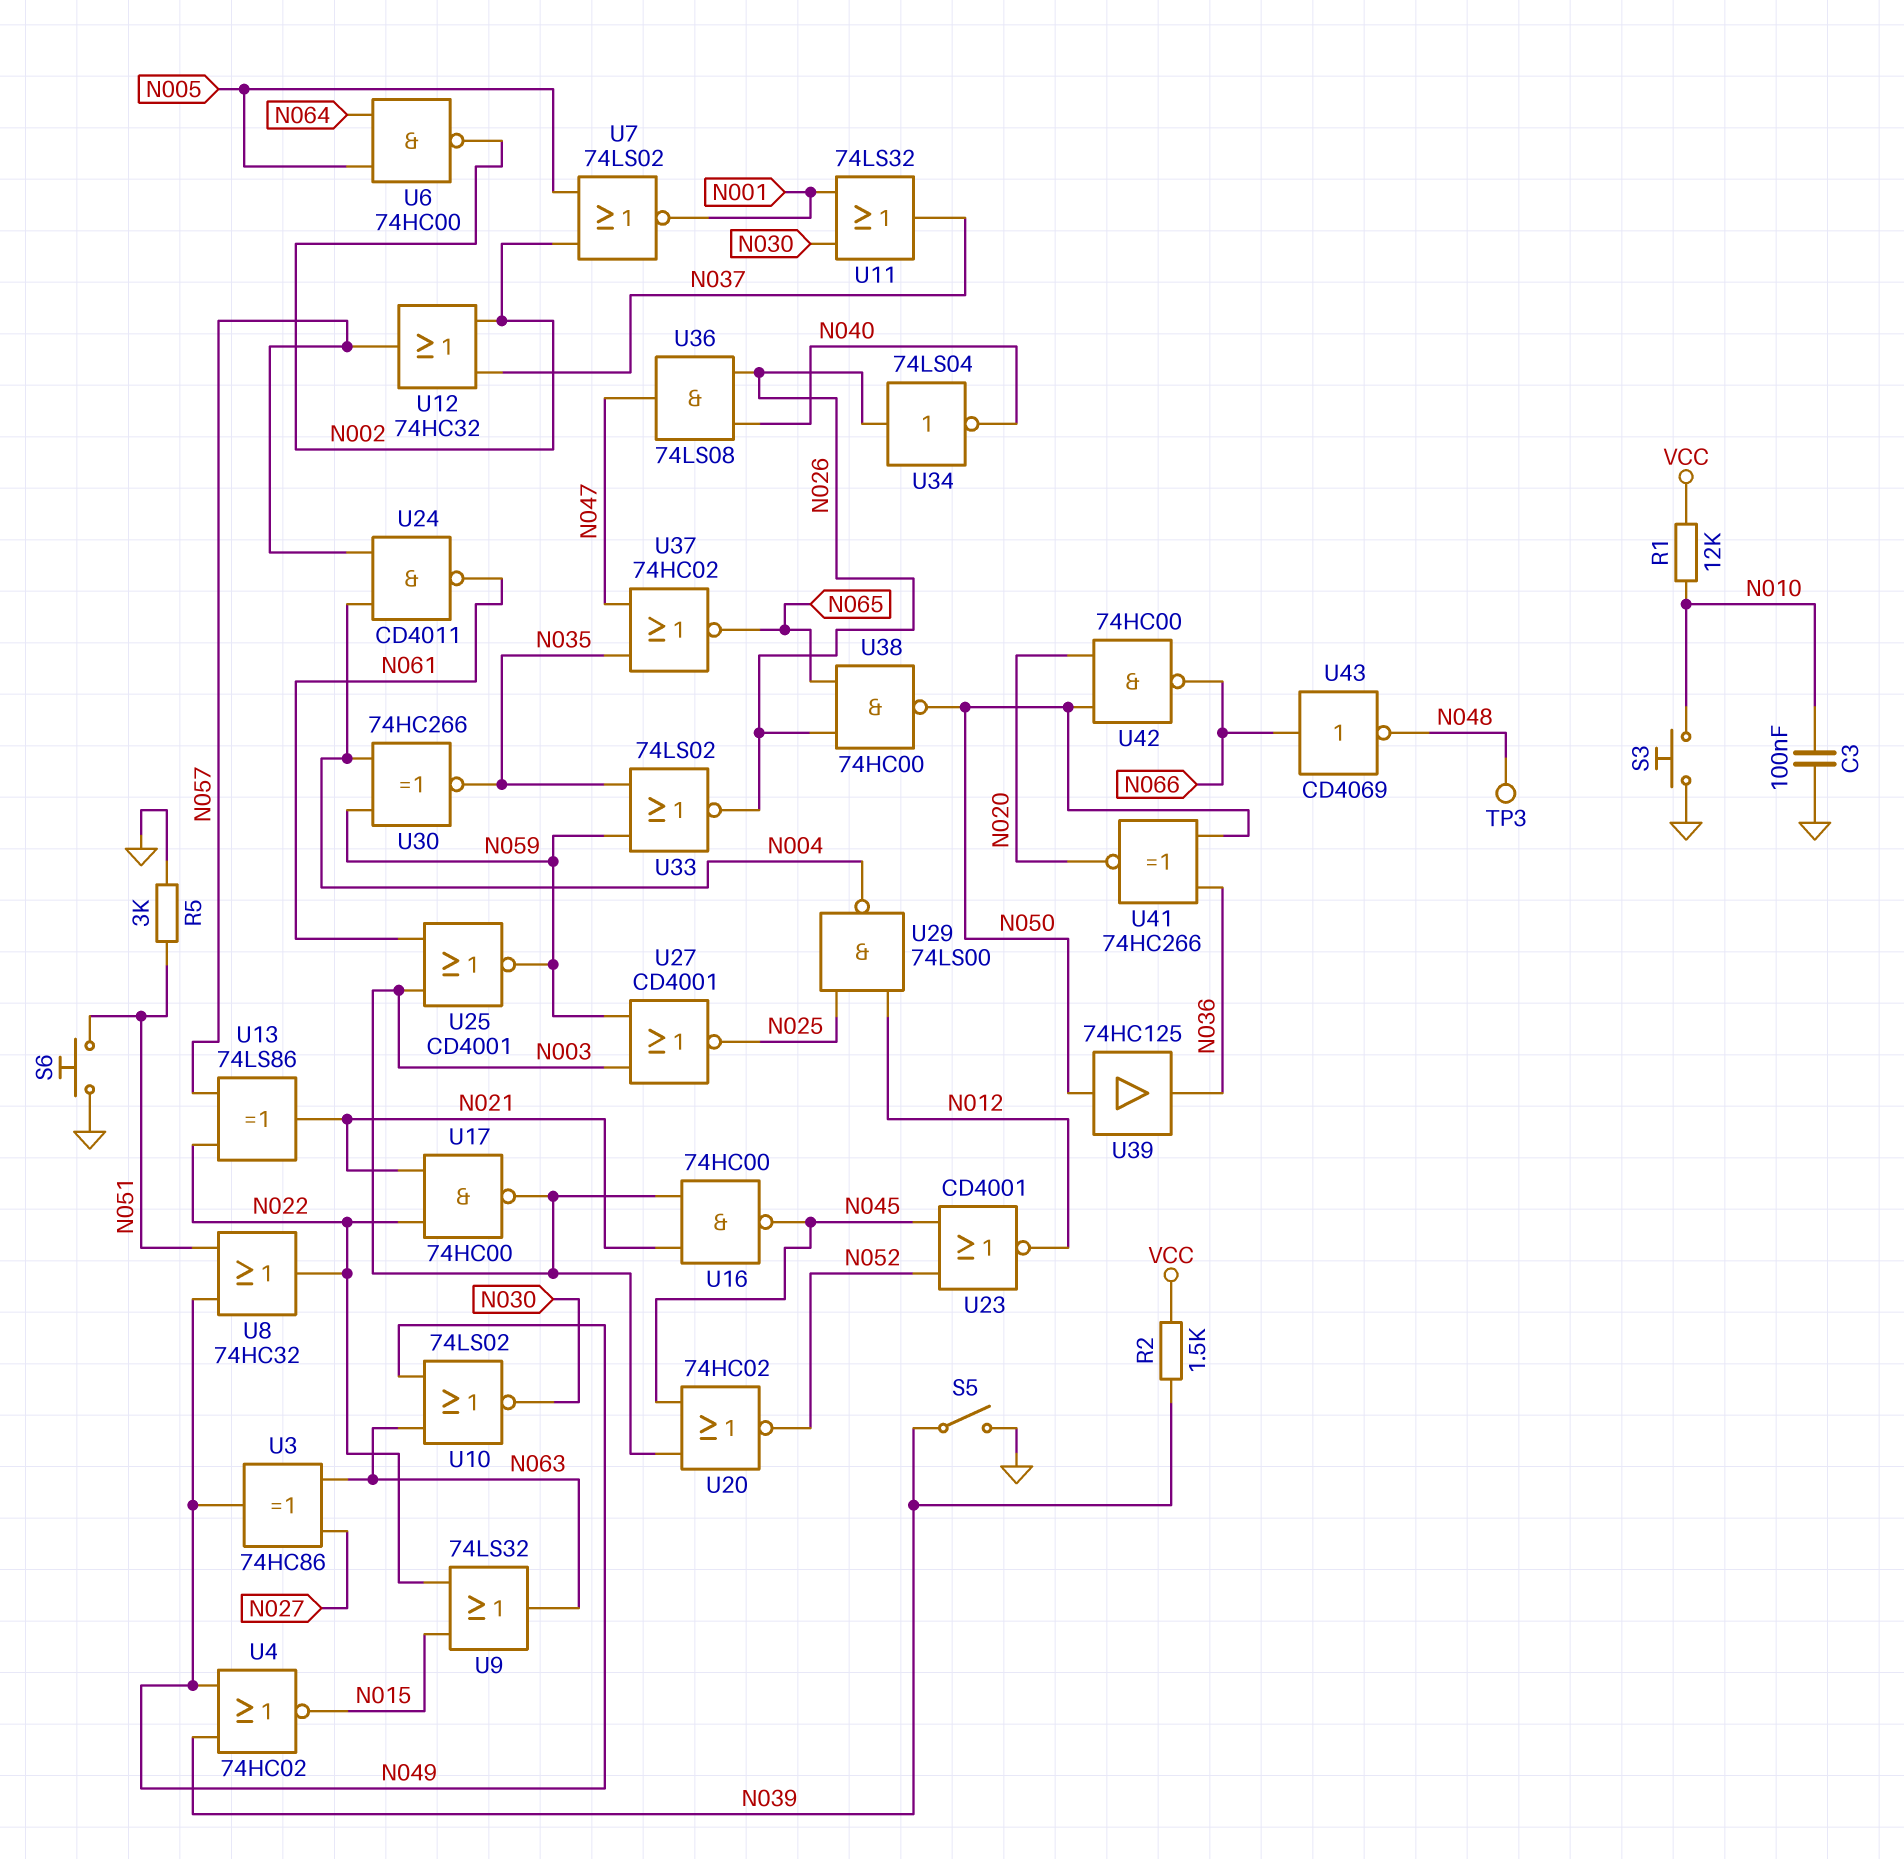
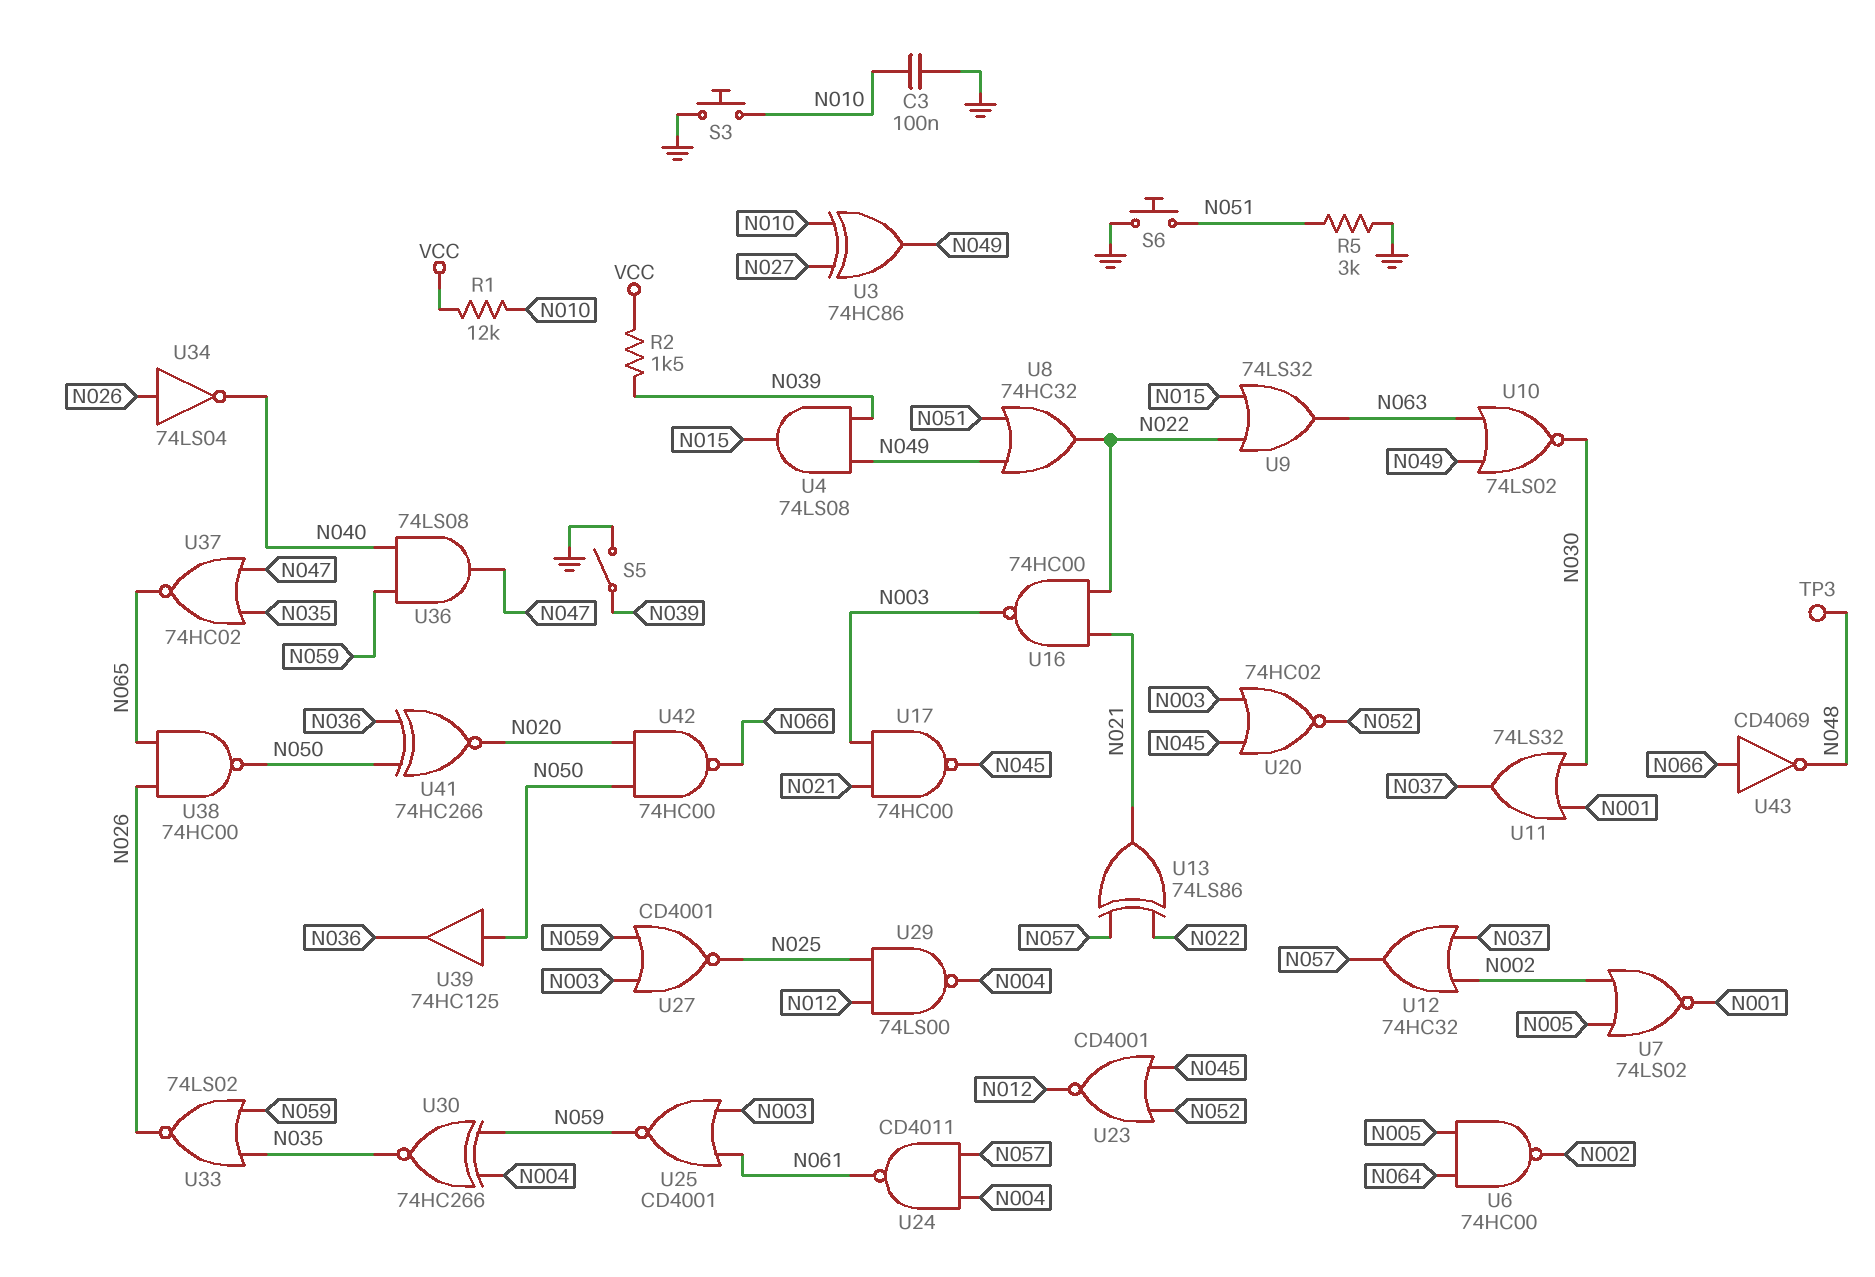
U3: XOR 74HC86 (in N027, in N063, out N049) -> XOR 74HC86 (in N010, in N027, out N049)
U4: NOR 74HC02 (in N039, in N049, out N015) -> AND 74LS08 (in N039, in N049, out N015)
U16: NAND 74HC00 (in N003, in N021, out N045) -> NAND 74HC00 (in N021, in N022, out N003)
U17: NAND 74HC00 (in N021, in N022, out N003) -> NAND 74HC00 (in N003, in N021, out N045)
U36: AND 74LS08 (in N026, in N040, out N047) -> AND 74LS08 (in N040, in N059, out N047)

